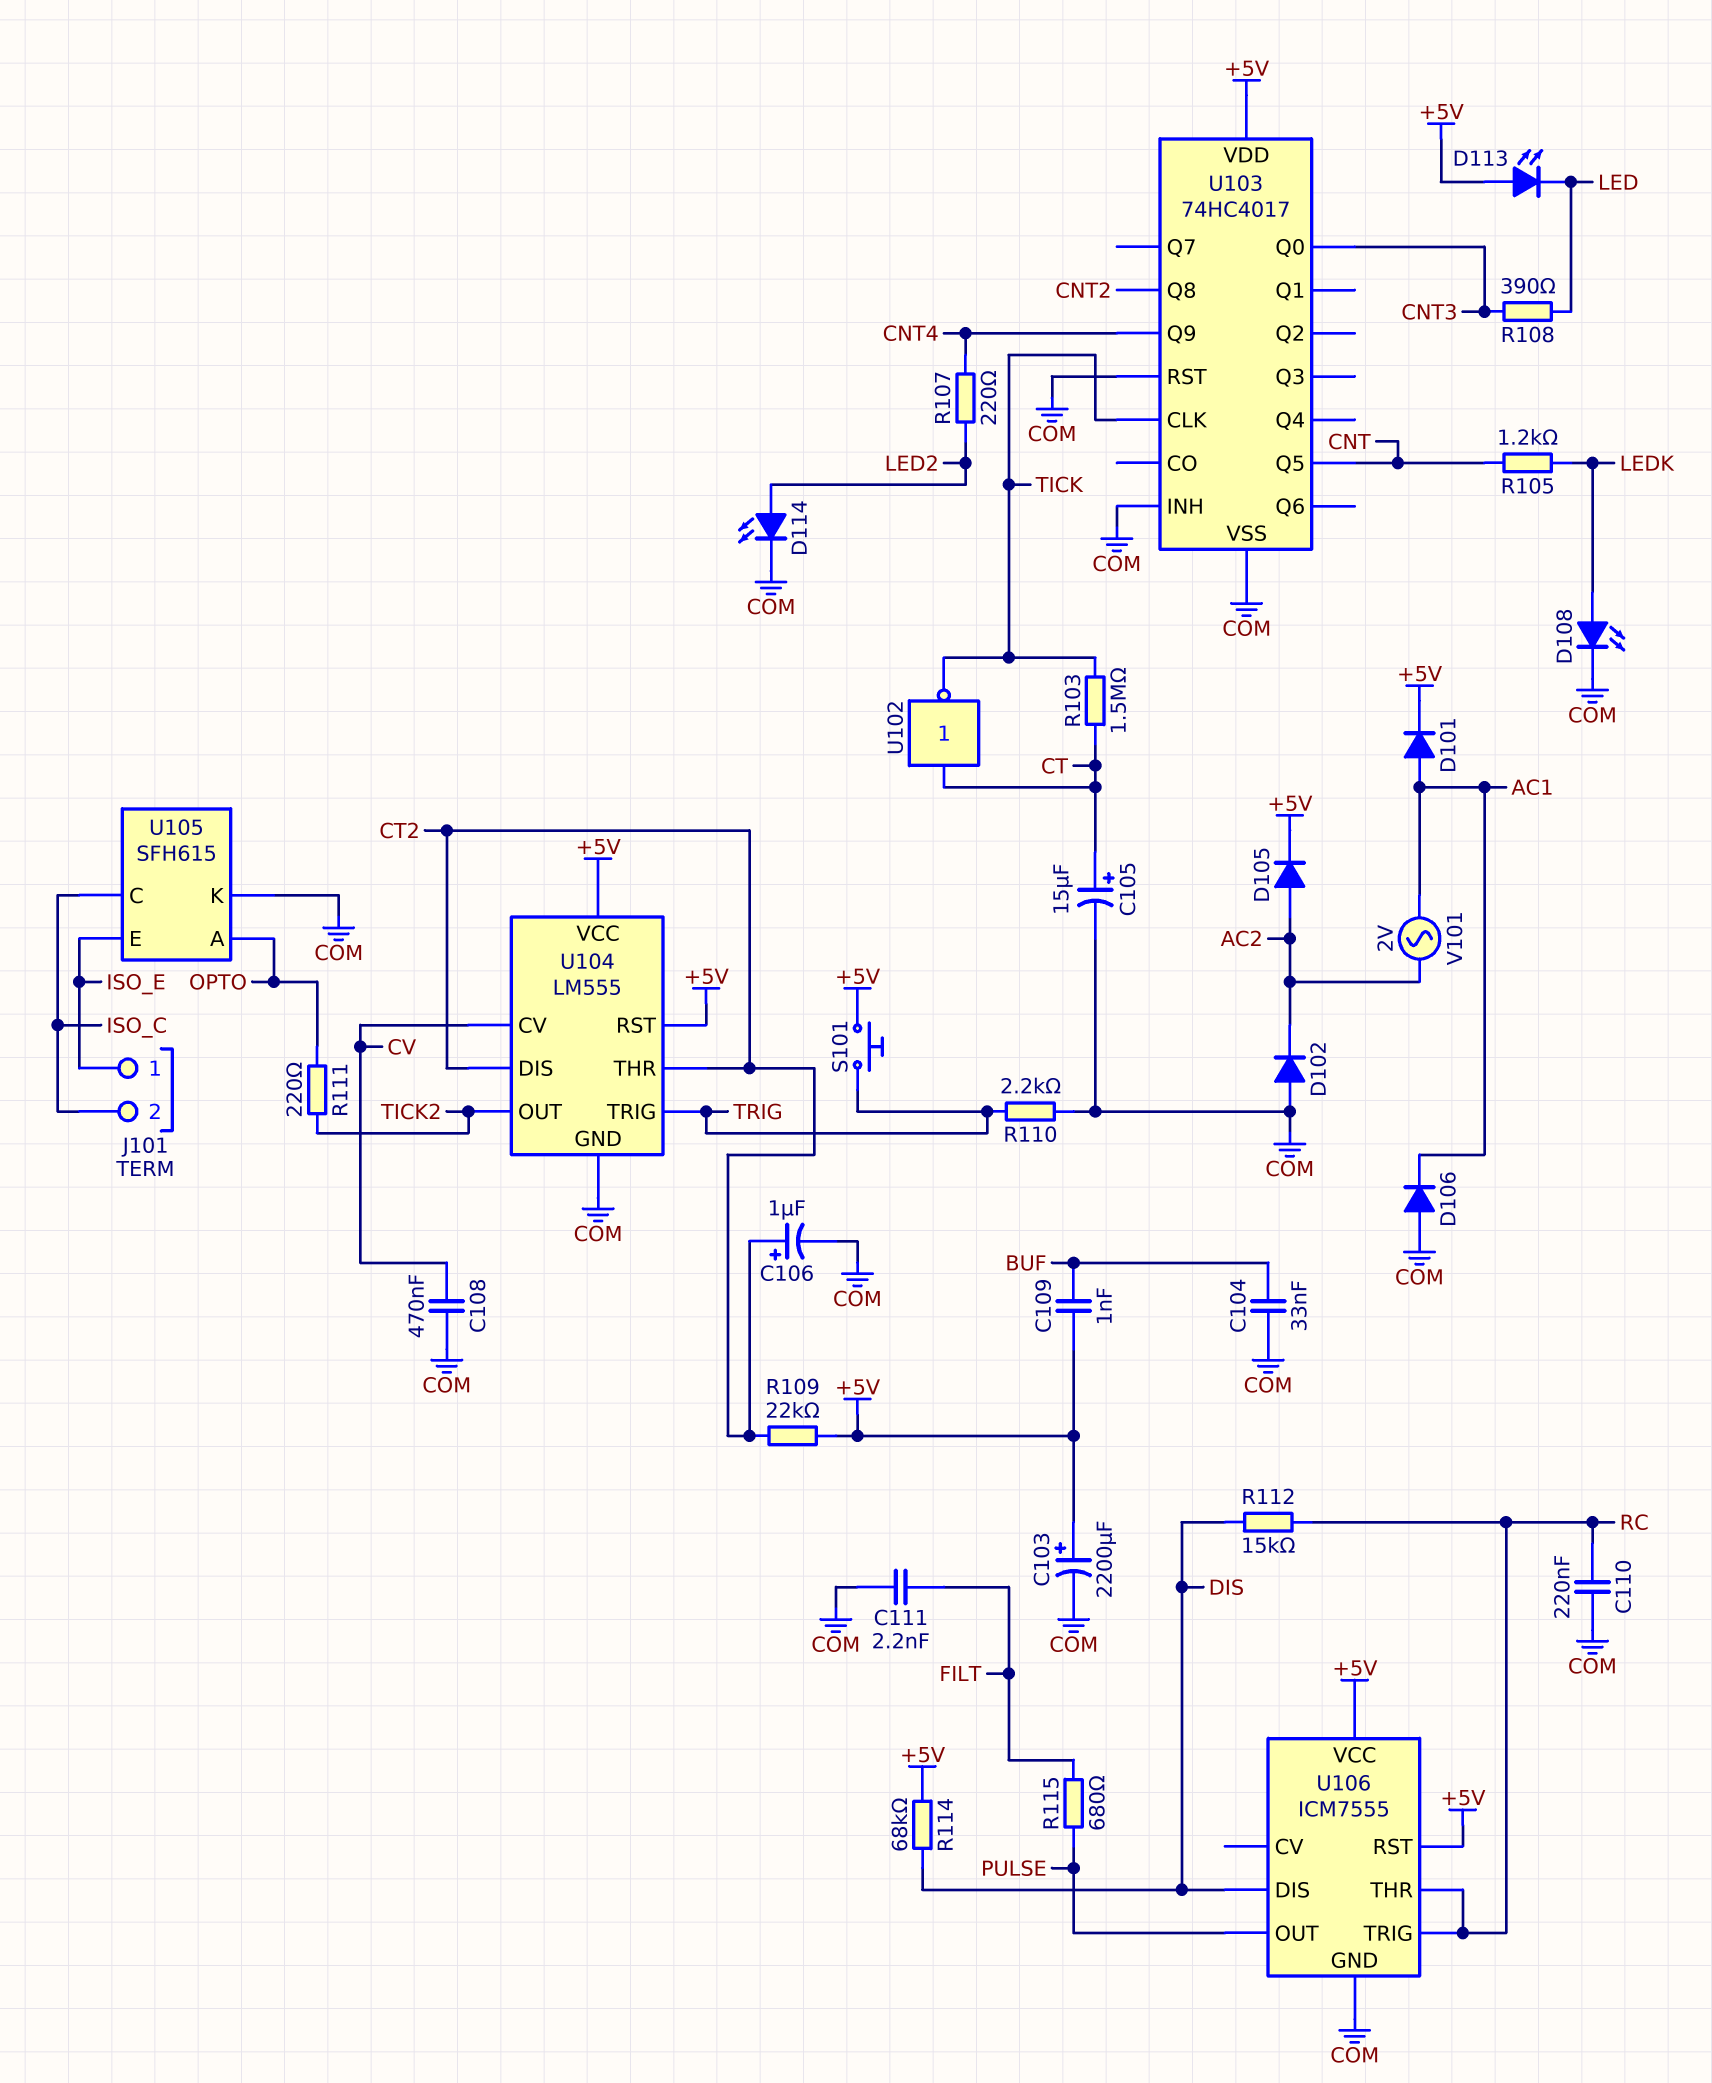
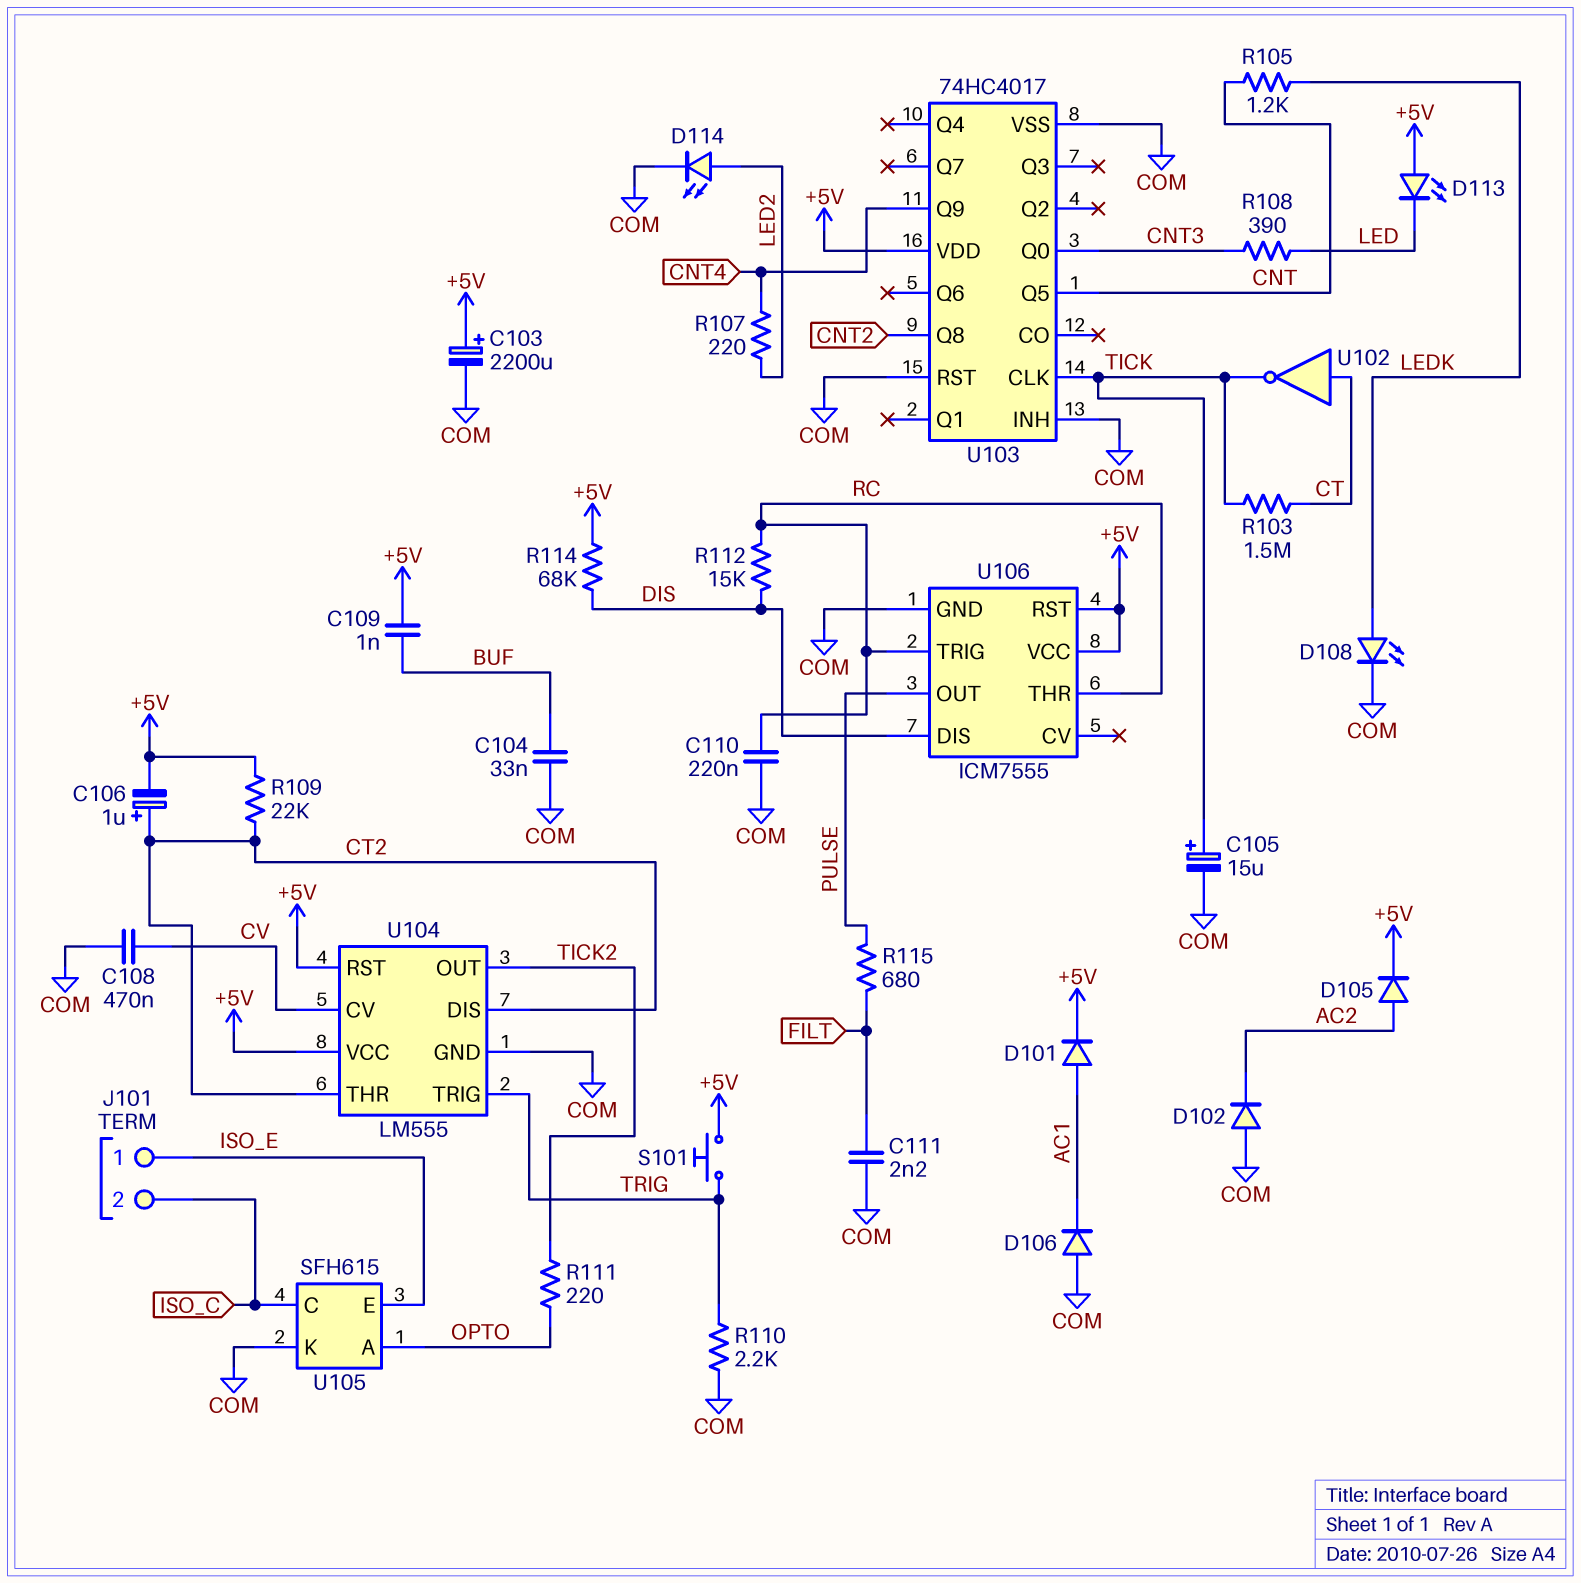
C105: 15uF (plus CT, minus COM) -> 15uF (plus TICK, minus COM)
C106: 1uF (plus CT2, minus COM) -> 1uF (plus CT2, minus +5V)
V101: AC 2V (AC1, AC2) -> none

